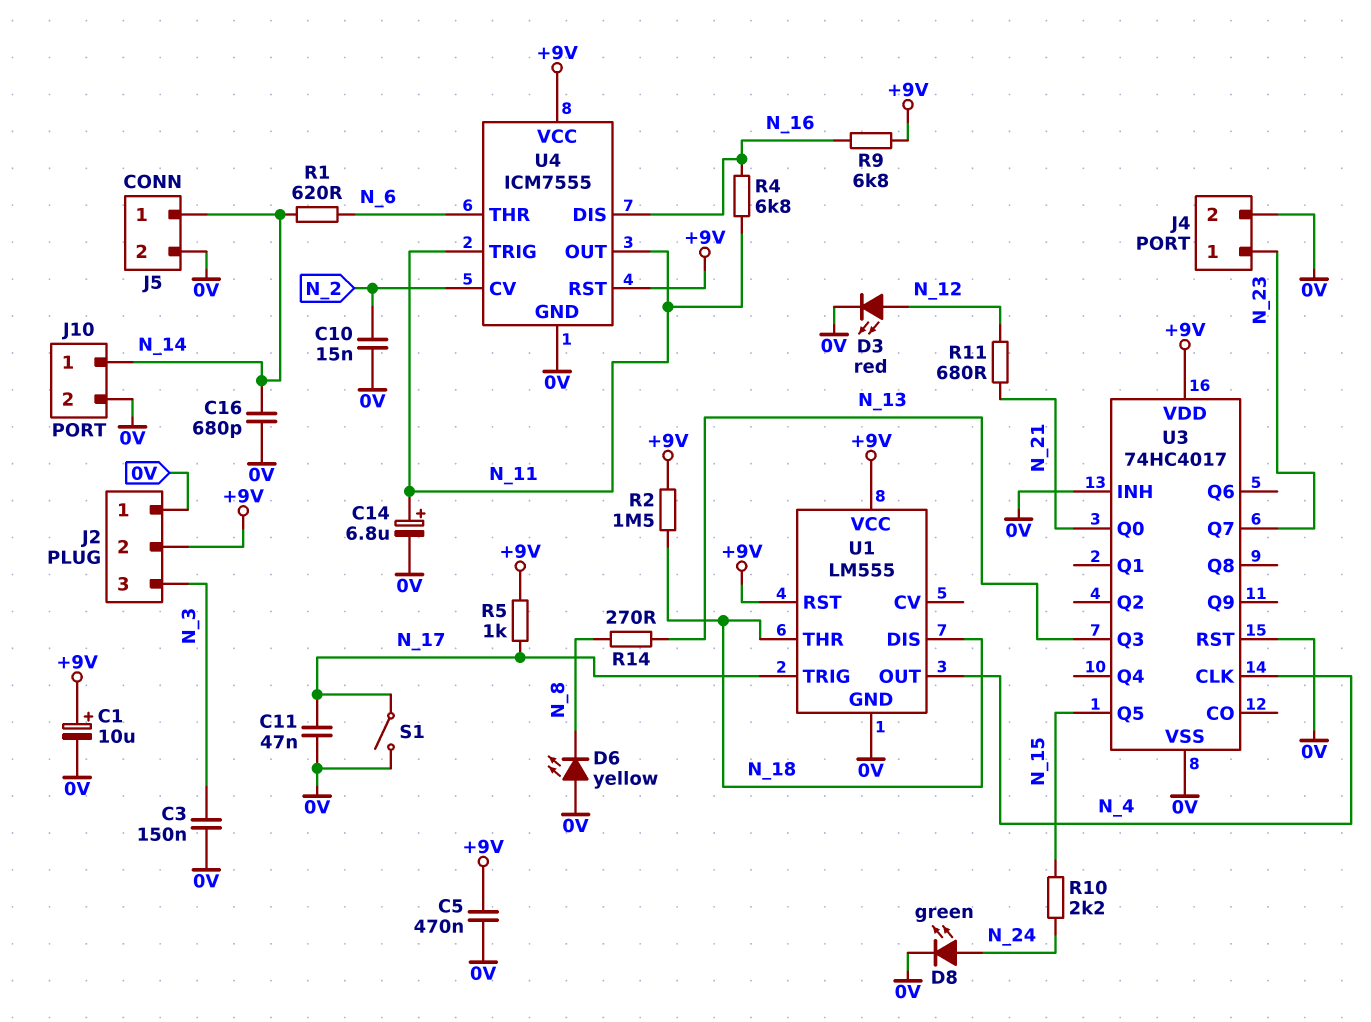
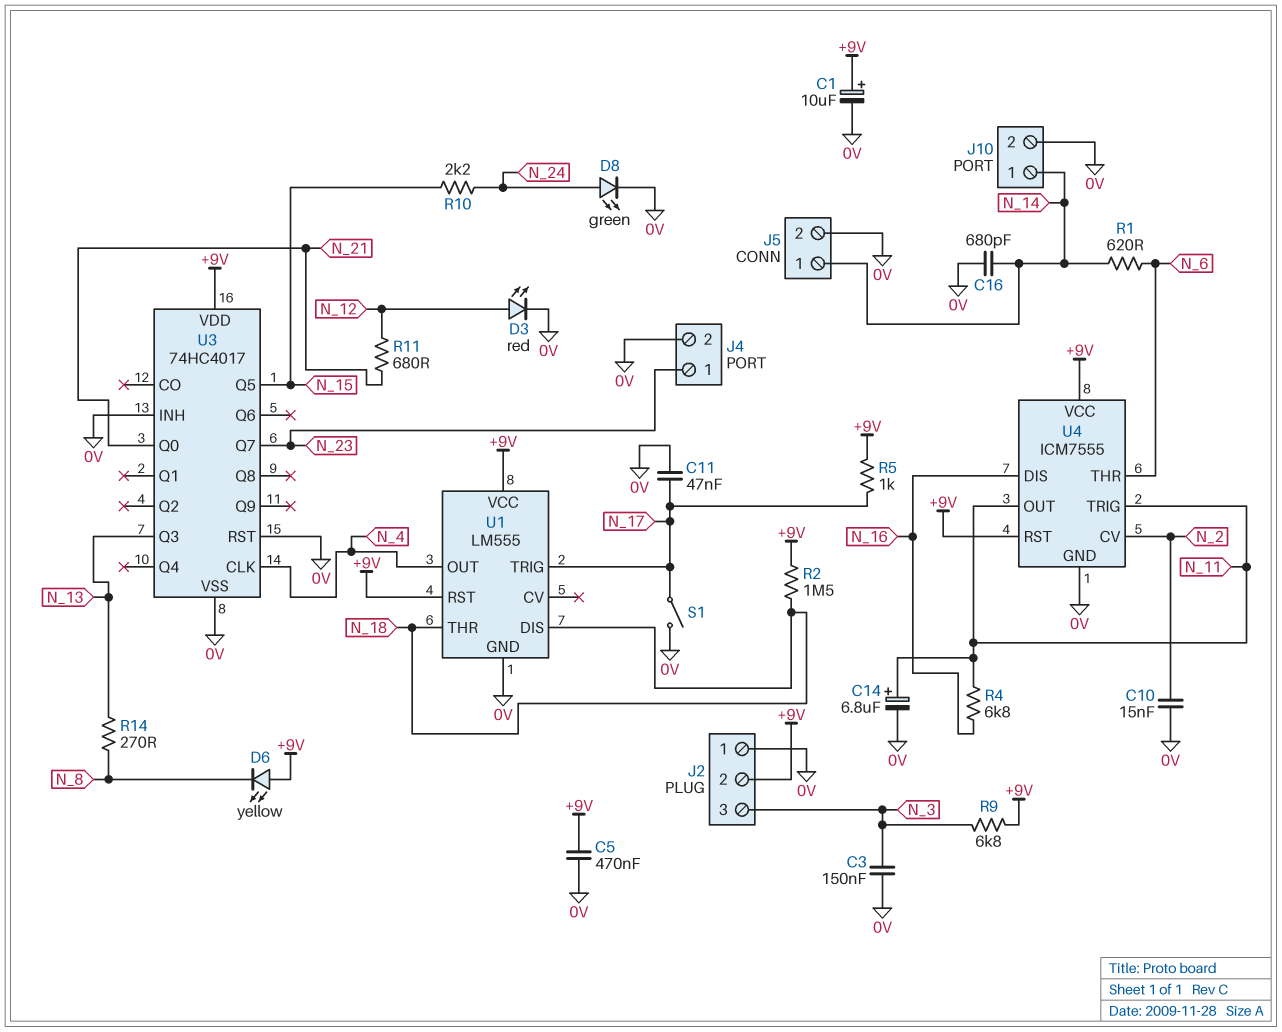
D6: LED yellow (A 0V, K N_8) -> LED yellow (A +9V, K N_8)
R9: 6.8k (+9V, N_16) -> 6.8k (+9V, N_3)

